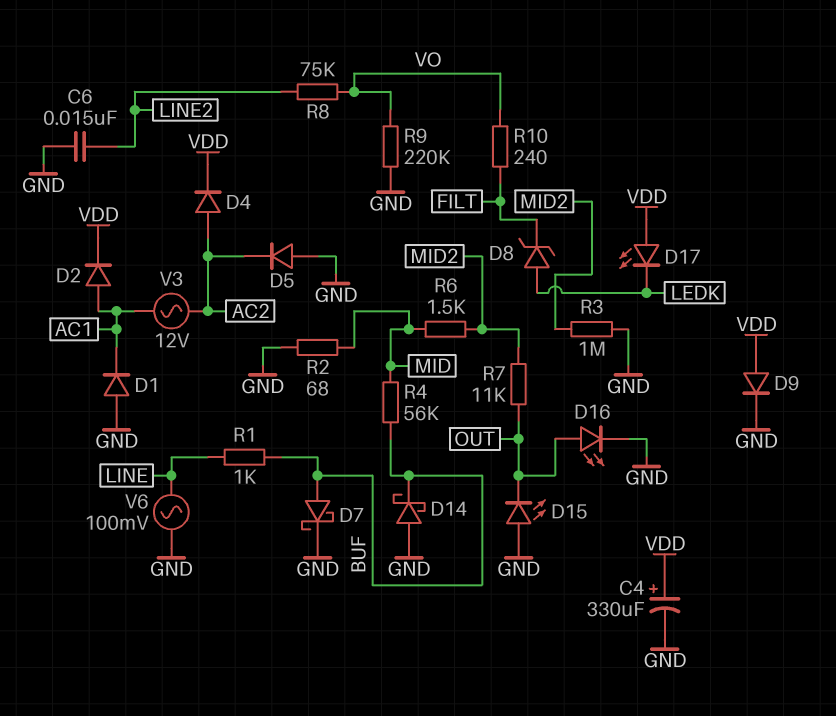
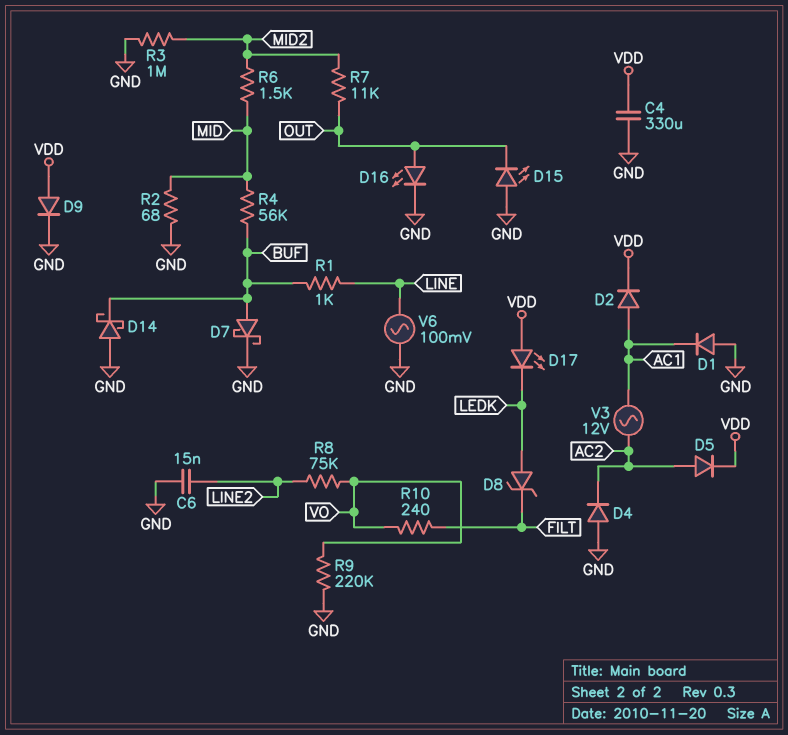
C4: 330uF (plus VDD, minus GND) -> 330uF (GND, VDD)
D4: diode (A AC2, K VDD) -> diode (A GND, K AC2)
D5: diode (A GND, K AC2) -> diode (A AC2, K VDD)

